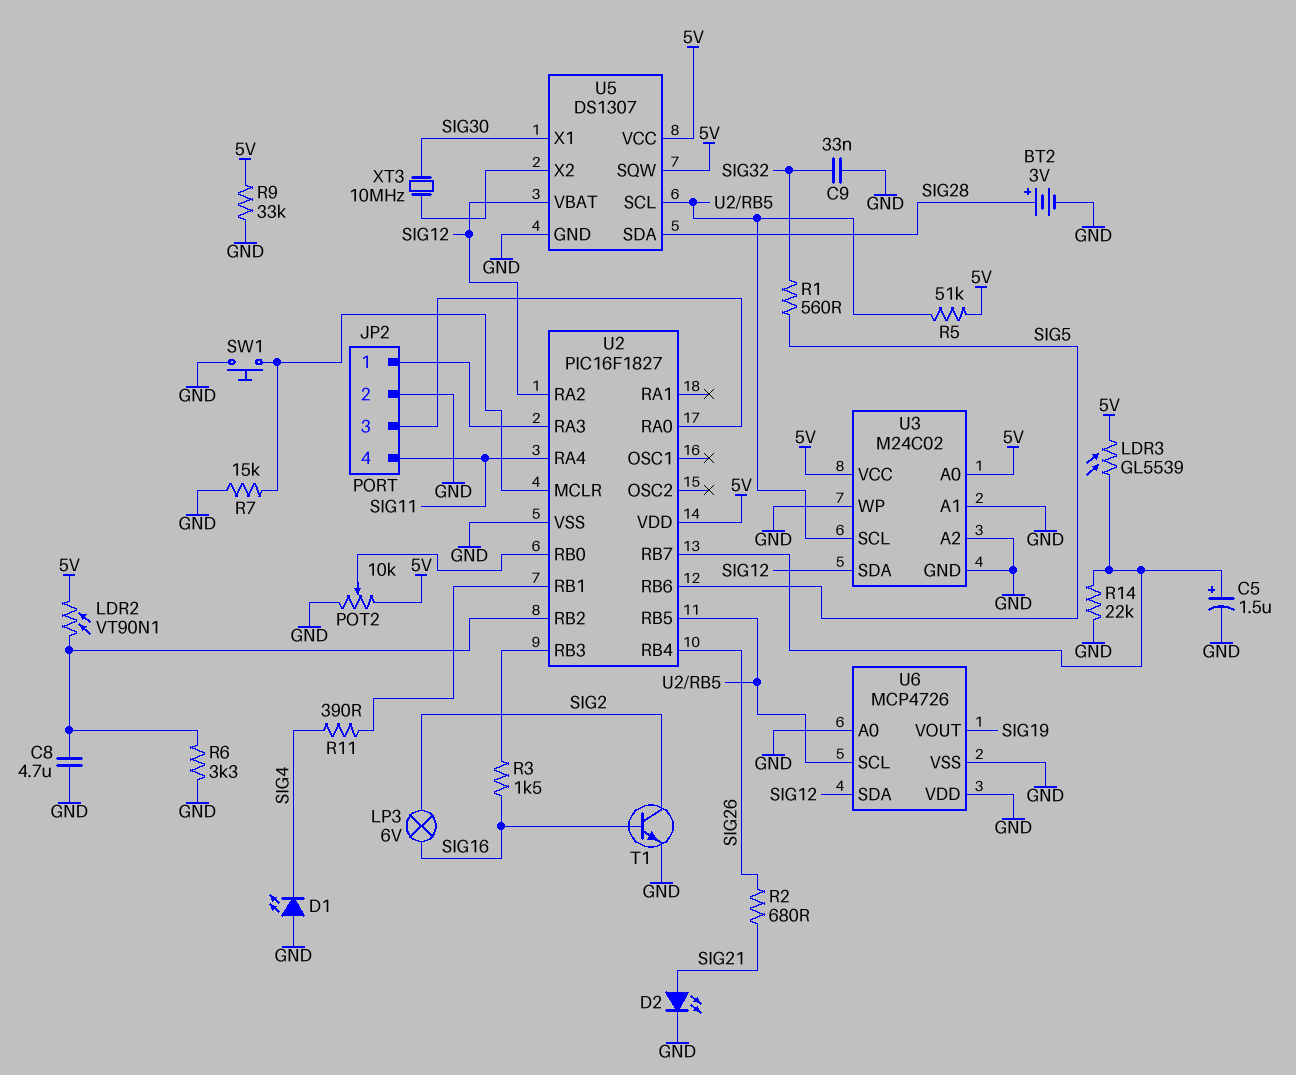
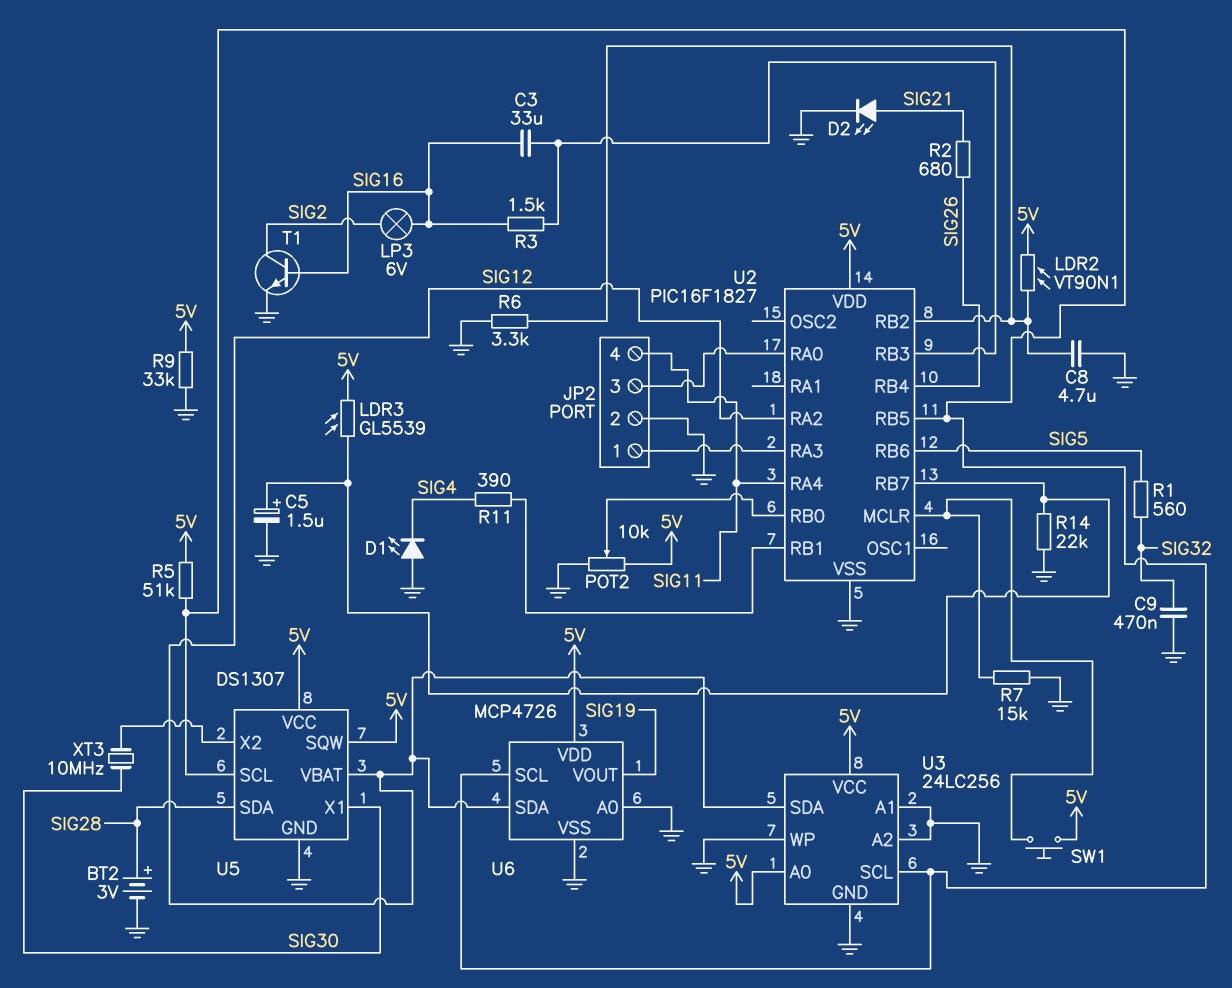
C3: none -> 33uF (SIG16, U2/RB3)
C9: 33nF (GND, SIG32) -> 470nF (GND, SIG32)
SW1: button (GND, U2/MCLR) -> button (5V, U2/MCLR)
U3: M24C02 -> 24LC256
U6 pin VDD: GND -> 5V

